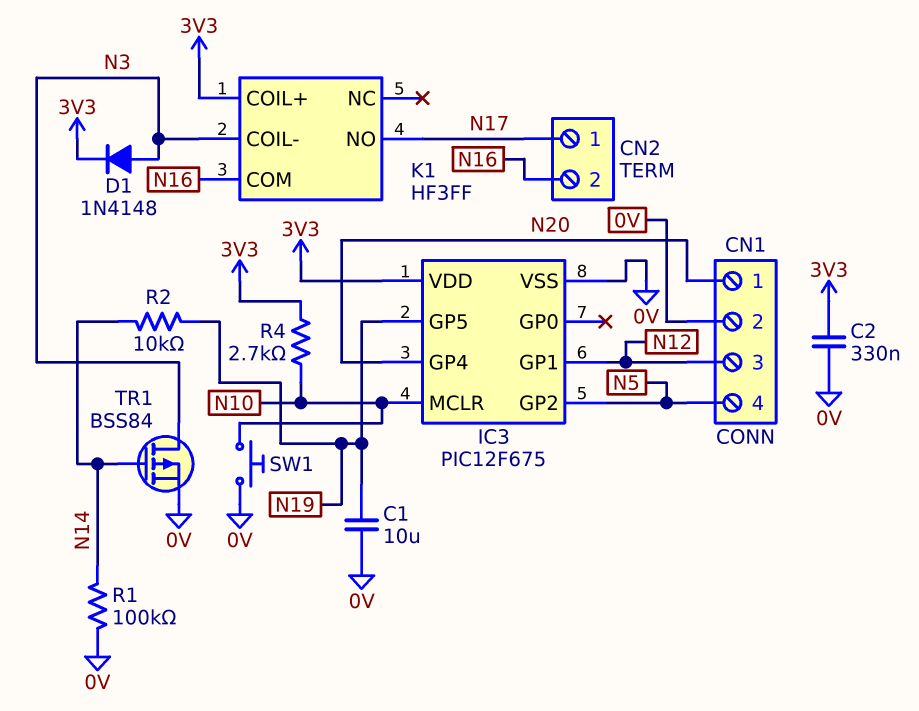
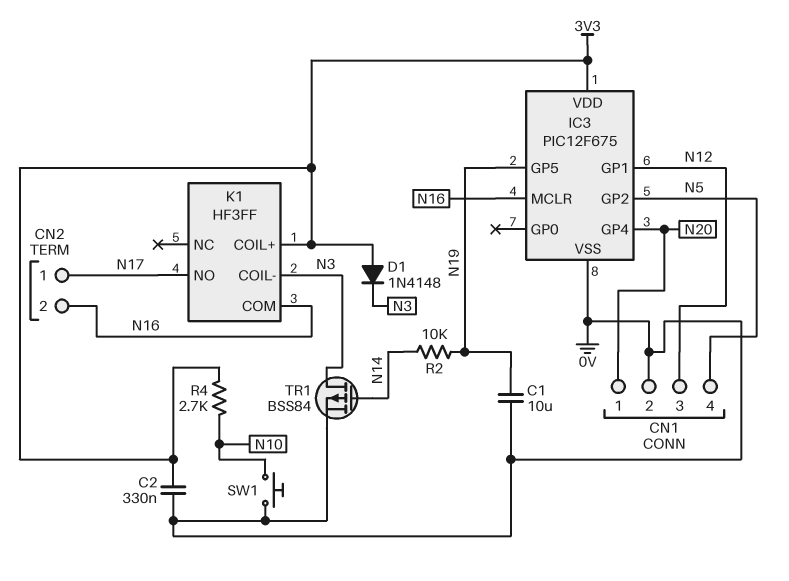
D1: diode 1N4148 (A N3, K 3V3) -> diode 1N4148 (A 3V3, K N3)
IC3 pin MCLR: N10 -> N16
R1: 100k (0V, N14) -> none

